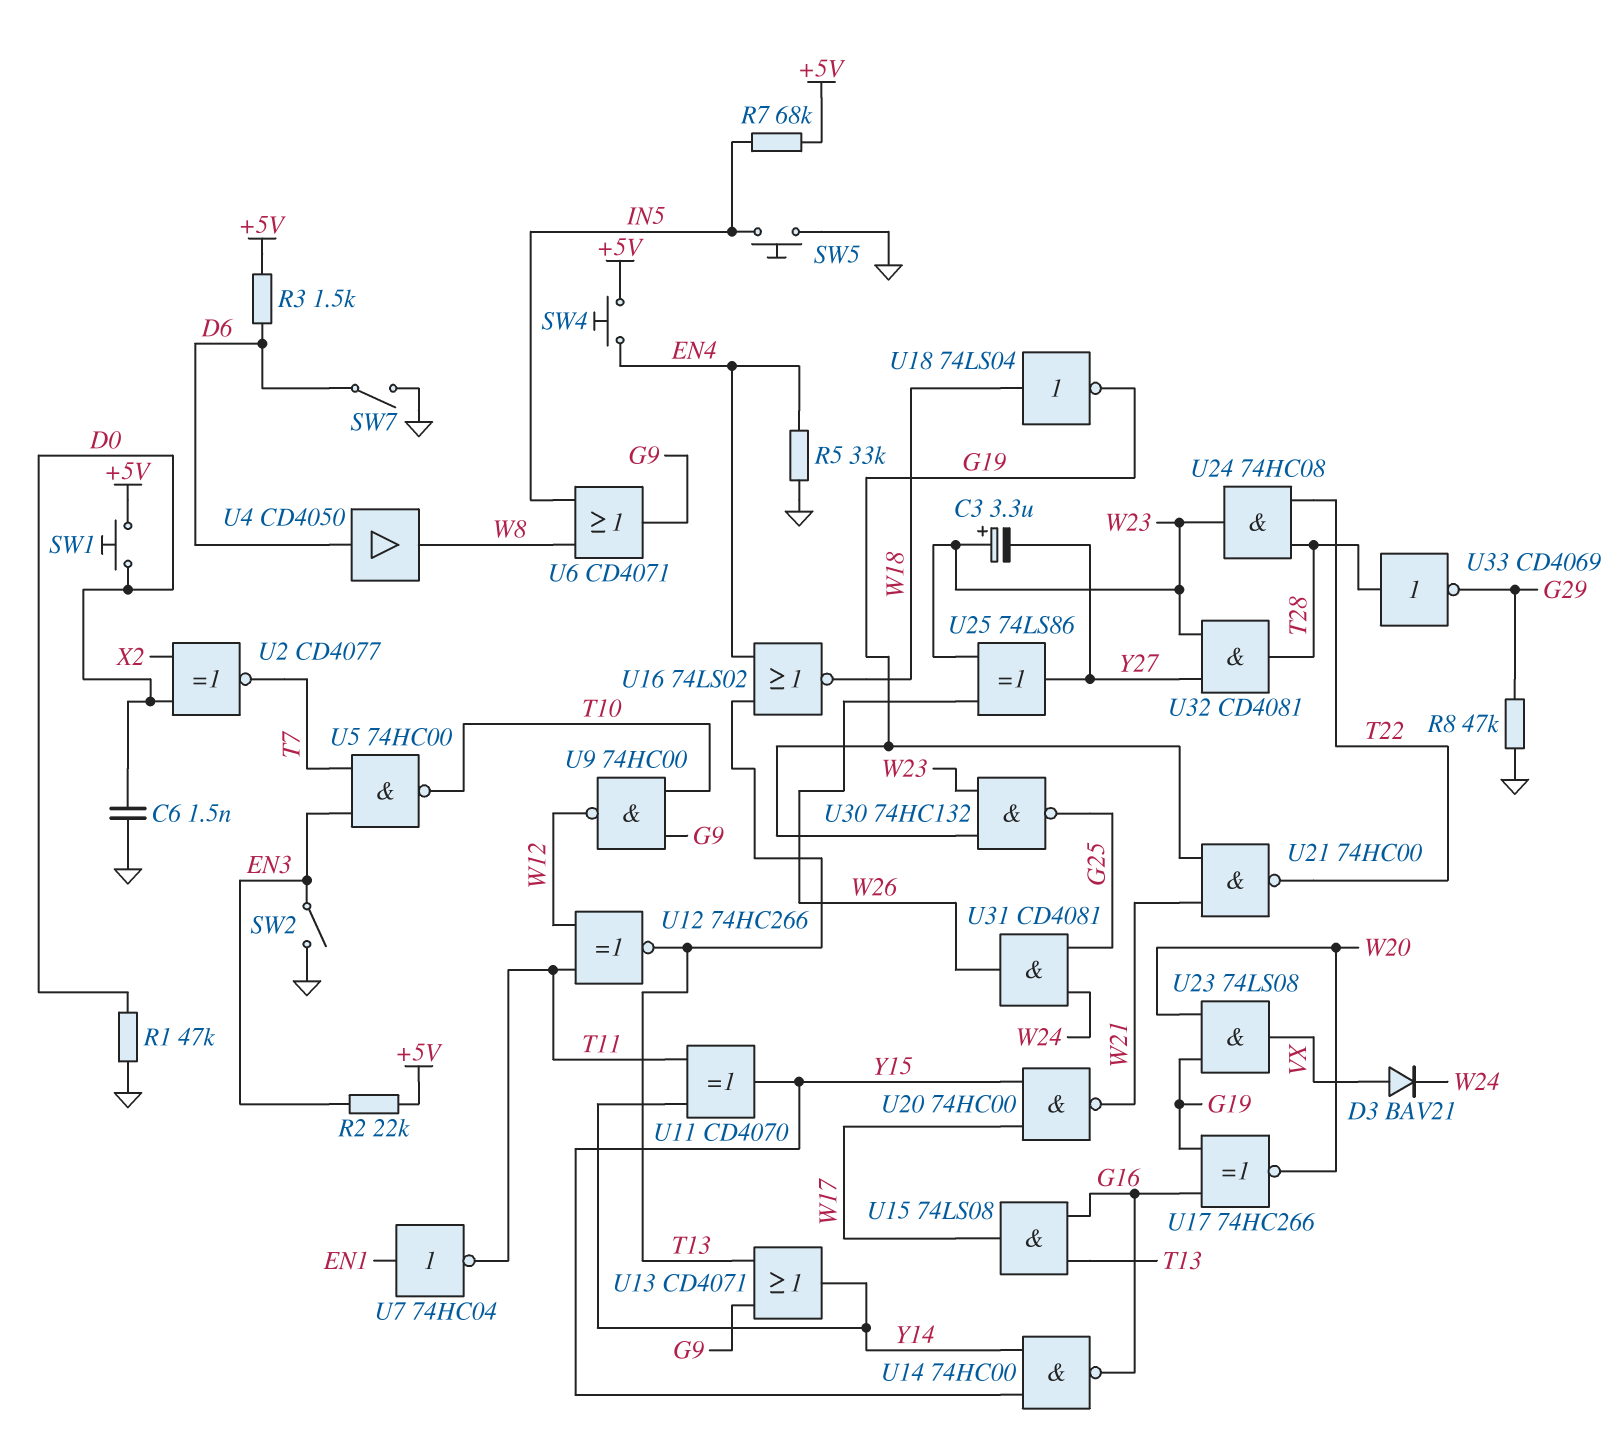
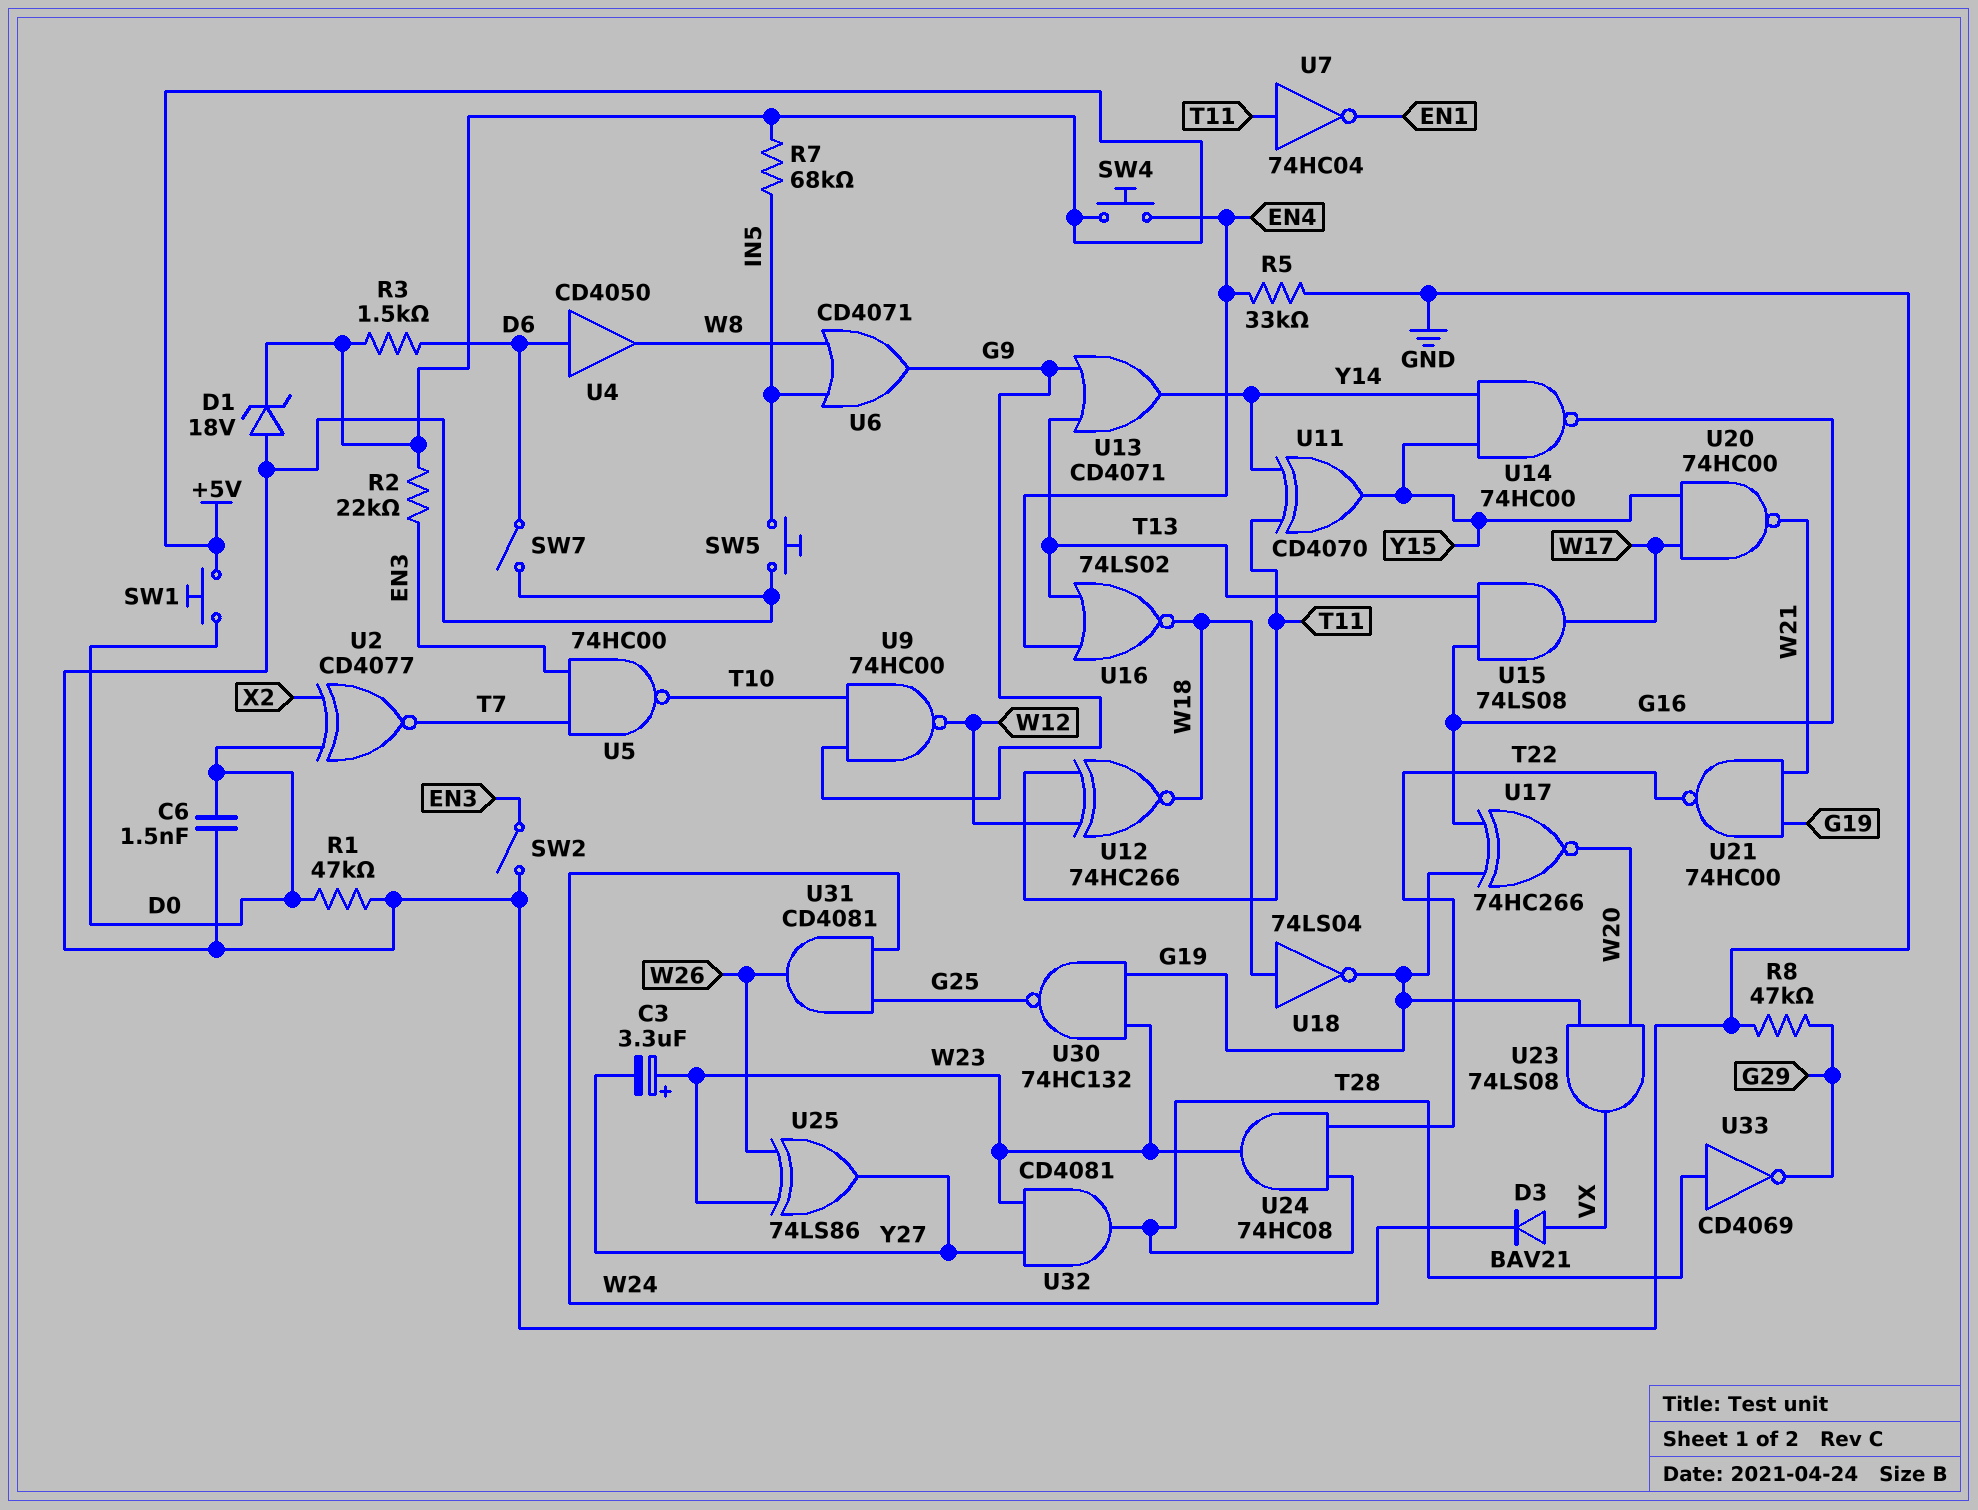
D1: none -> zener 18V (A GND, K +5V)
U7: NOT 74HC04 (in EN1, out T11) -> NOT 74HC04 (in T11, out EN1)
U12: XNOR 74HC266 (in T11, in W12, out T13) -> XNOR 74HC266 (in T11, in W12, out W18)

